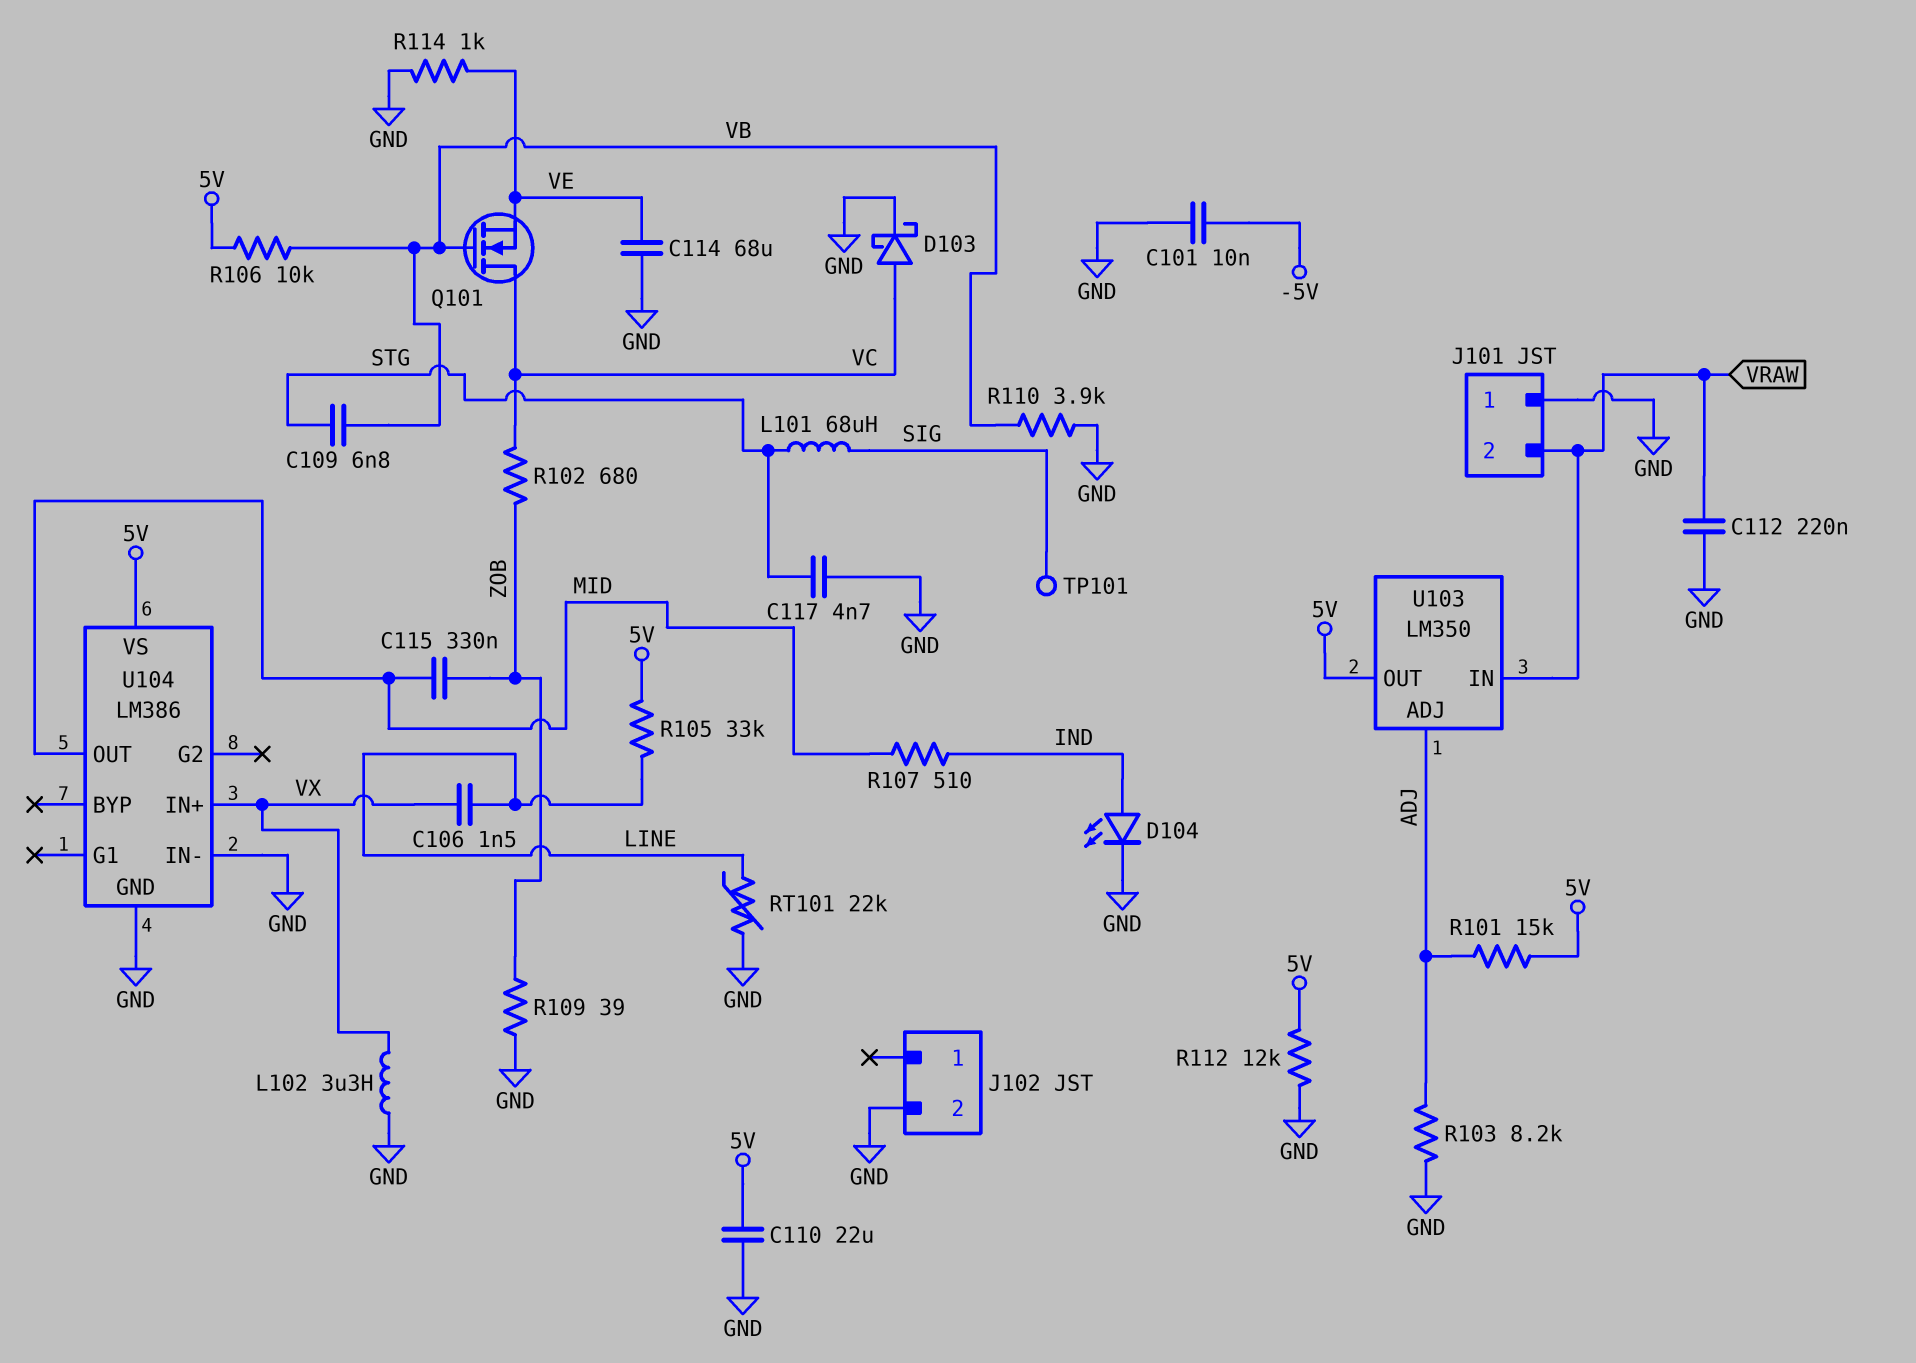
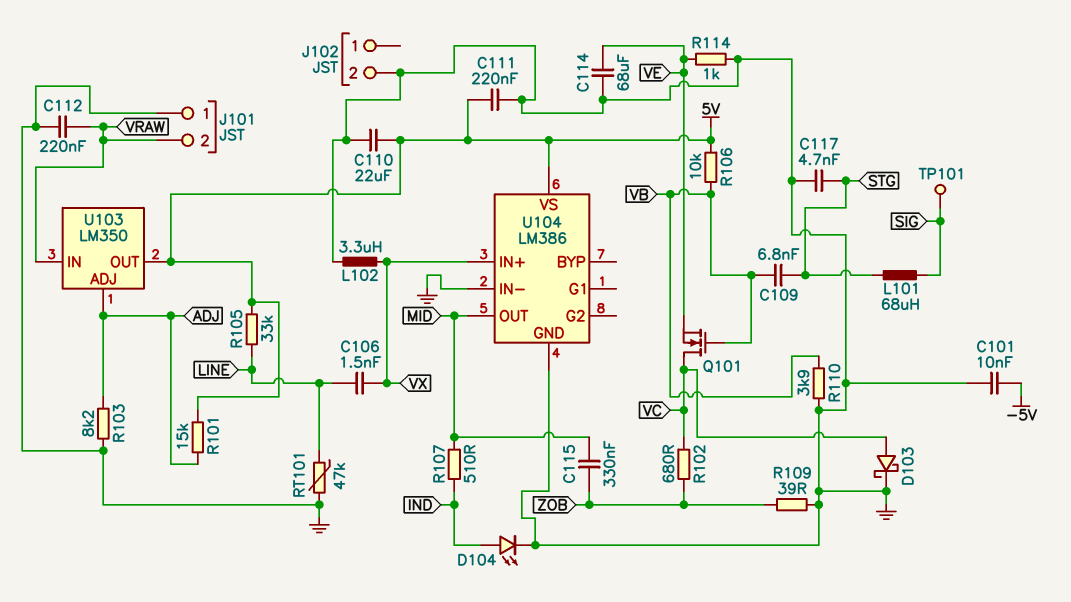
C111: none -> 220nF (5V, GND)
R112: 12k (5V, GND) -> none
RT101: 22k (GND, LINE) -> 47k (GND, LINE)

